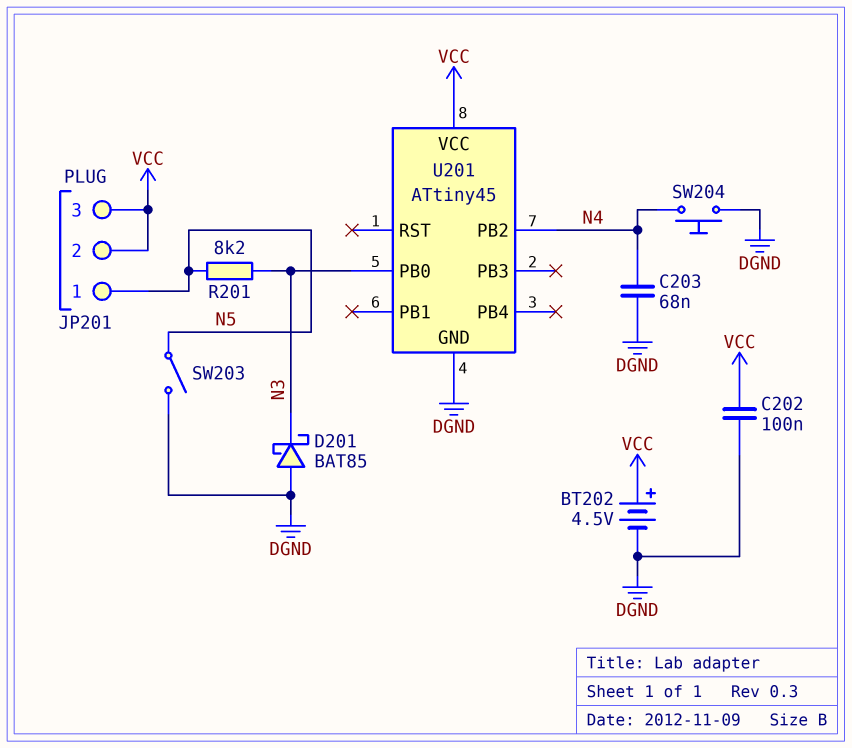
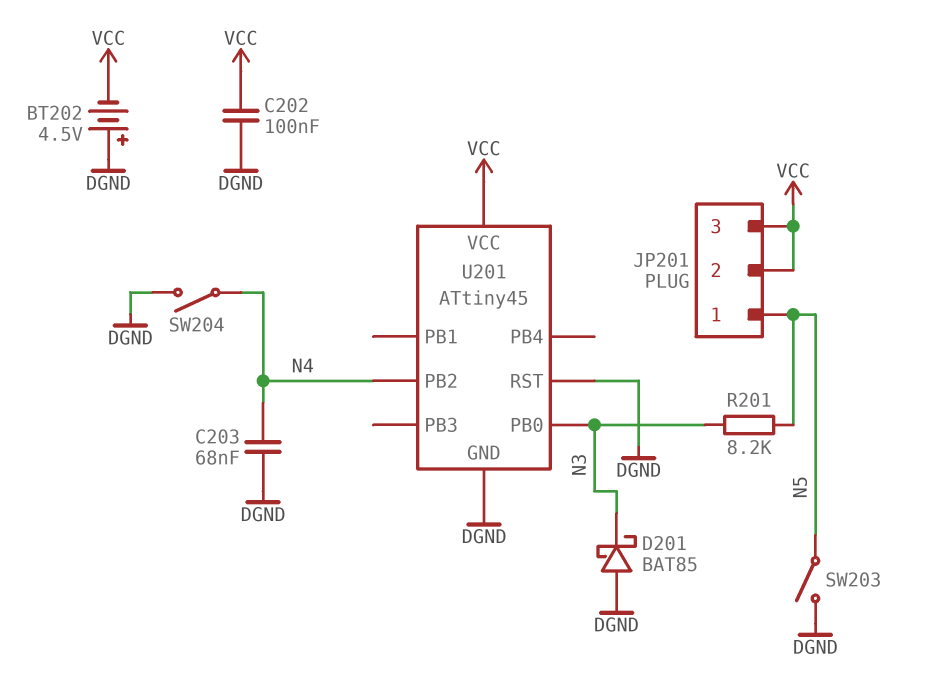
BT202: 4.5V (plus VCC, minus DGND) -> 4.5V (plus DGND, minus VCC)
SW204: button (DGND, N4) -> switch (DGND, N4)
U201 pin RST: none -> DGND

